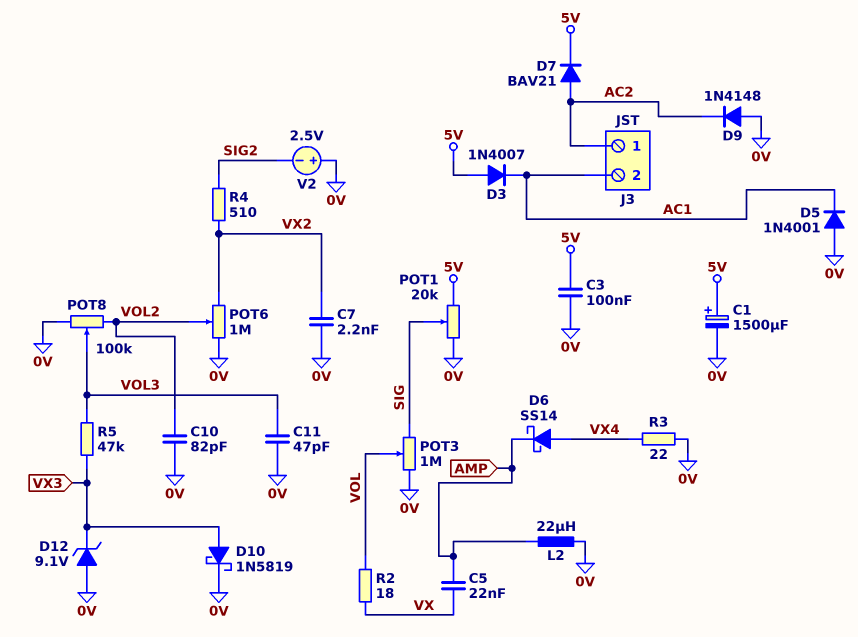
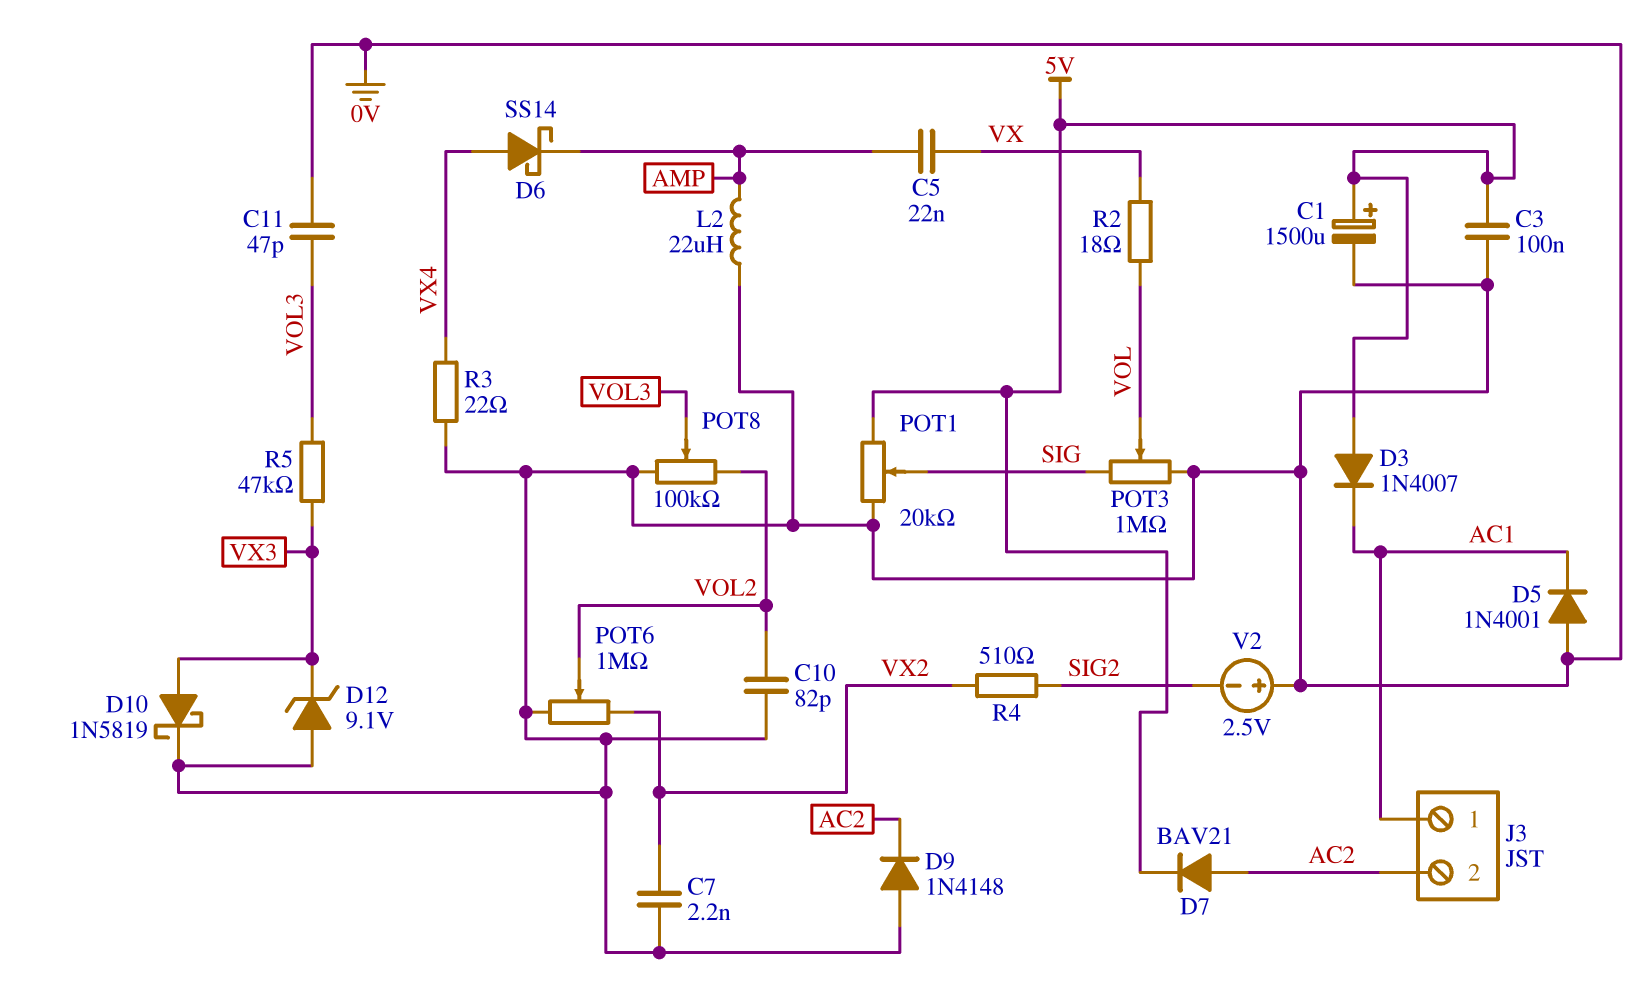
J3 pin 1: AC2 -> AC1
J3 pin 2: AC1 -> AC2

